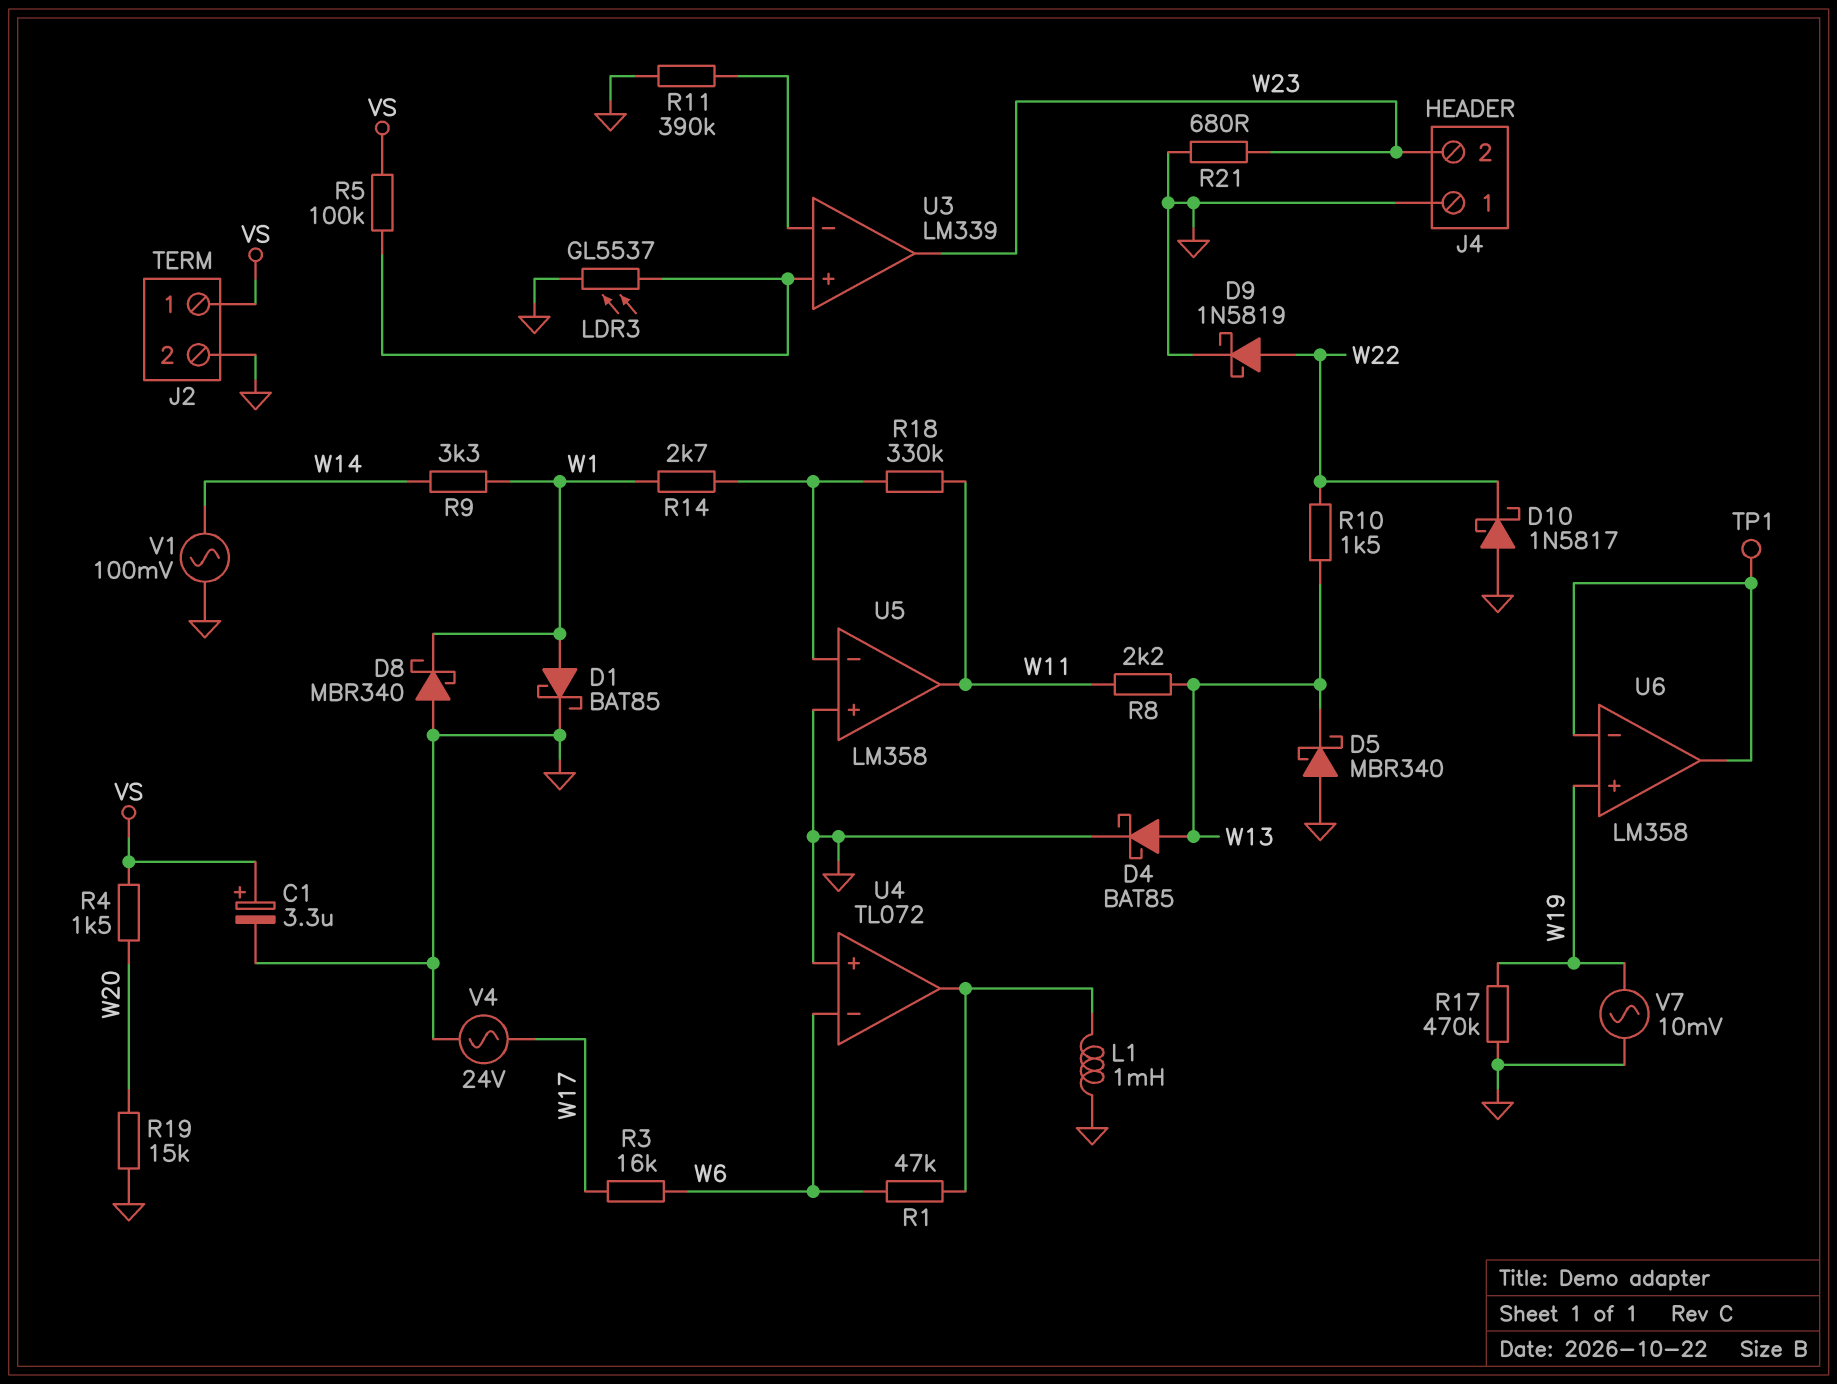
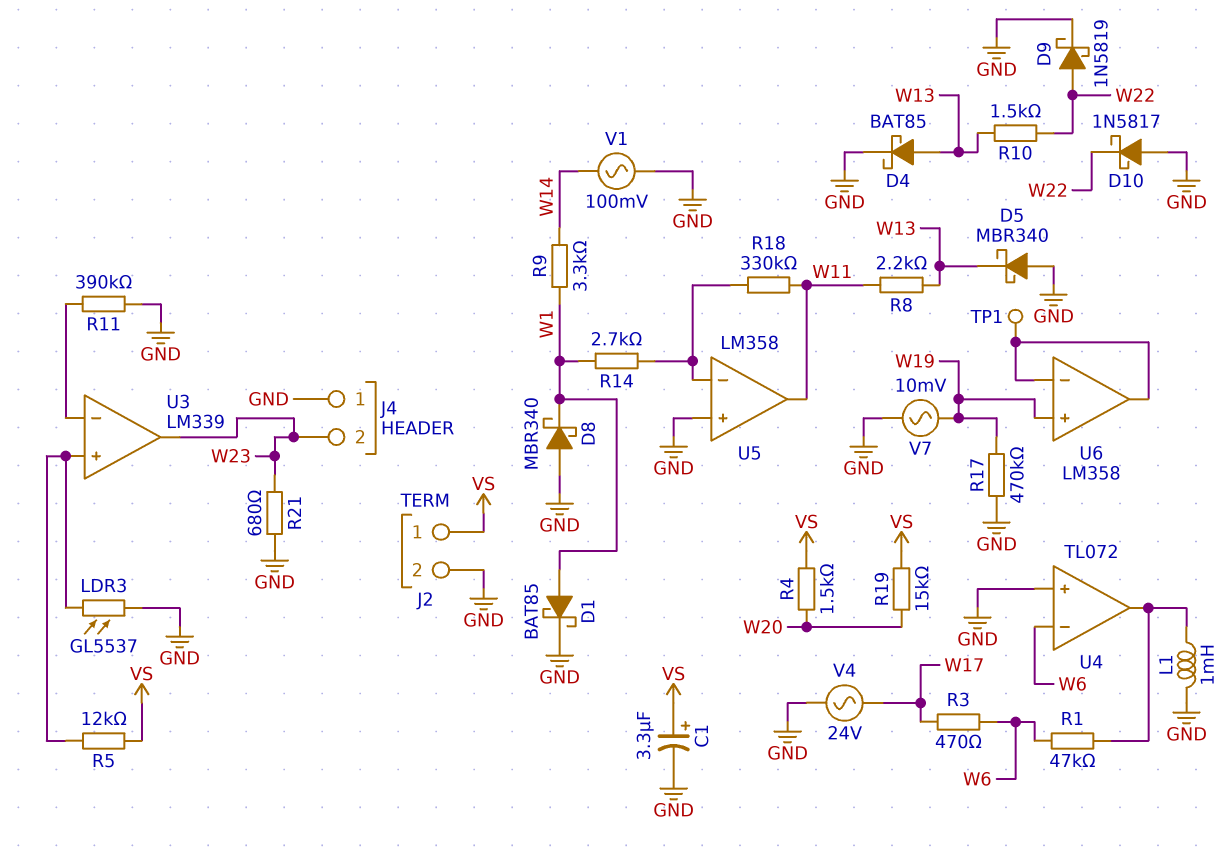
R3: 16k (W6, W17) -> 470 (W6, W17)
R5: 100k (U3/in+, VS) -> 12k (U3/in+, VS)
R19: 15k (GND, W20) -> 15k (VS, W20)

